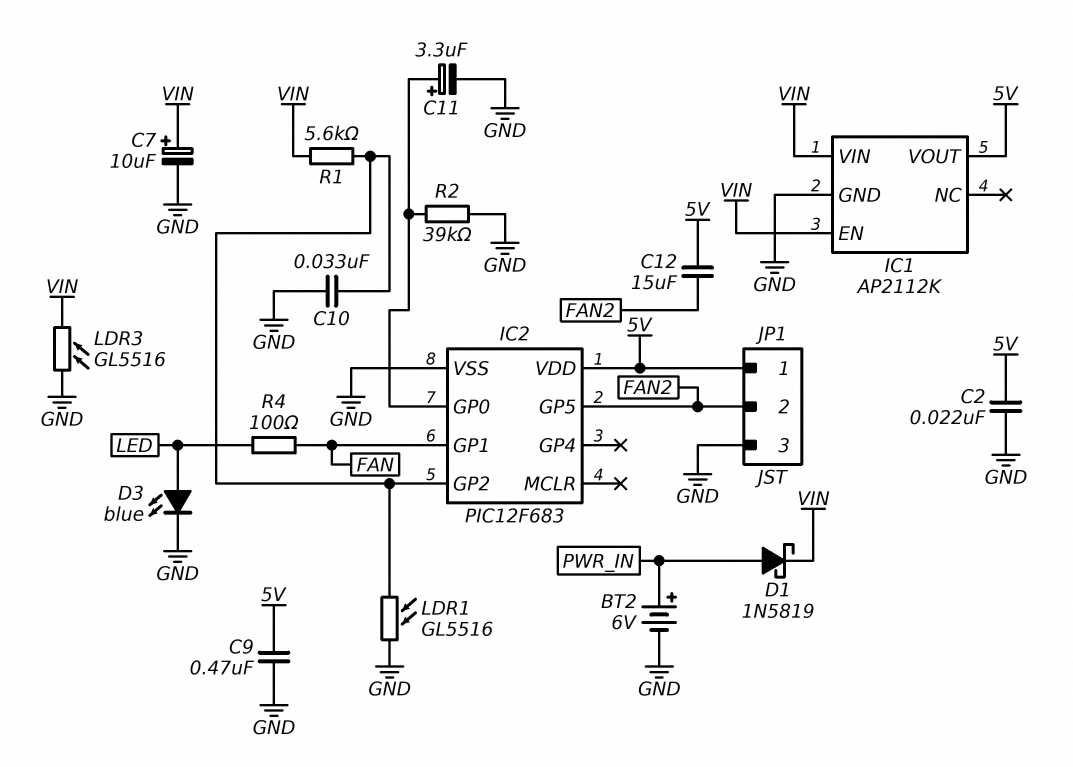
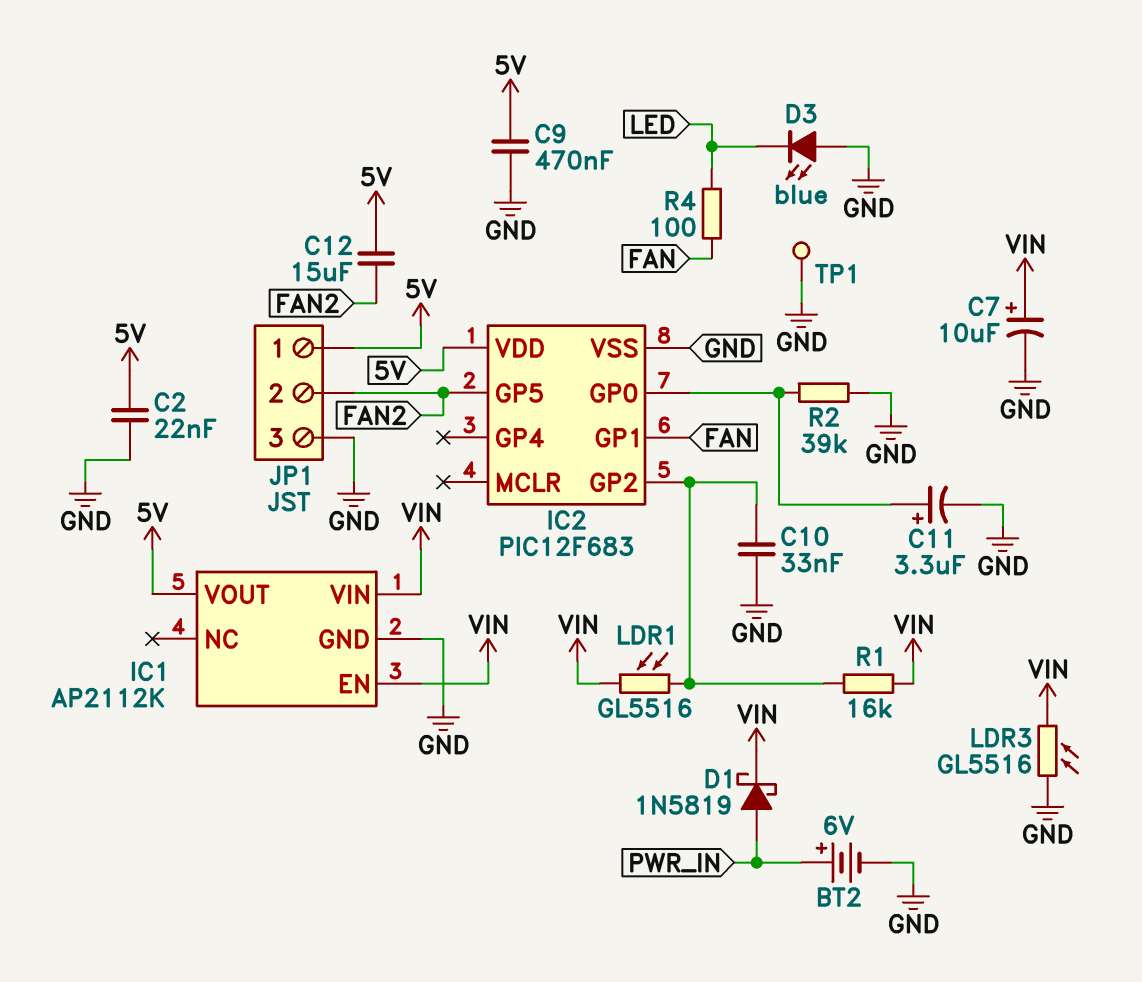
D3: LED blue (A LED, K GND) -> LED blue (A GND, K LED)
LDR1: GL5516 (GND, IC2/GP2) -> GL5516 (IC2/GP2, VIN)
R1: 5.6k (IC2/GP2, VIN) -> 16k (IC2/GP2, VIN)
TP1: none -> test point (GND)

